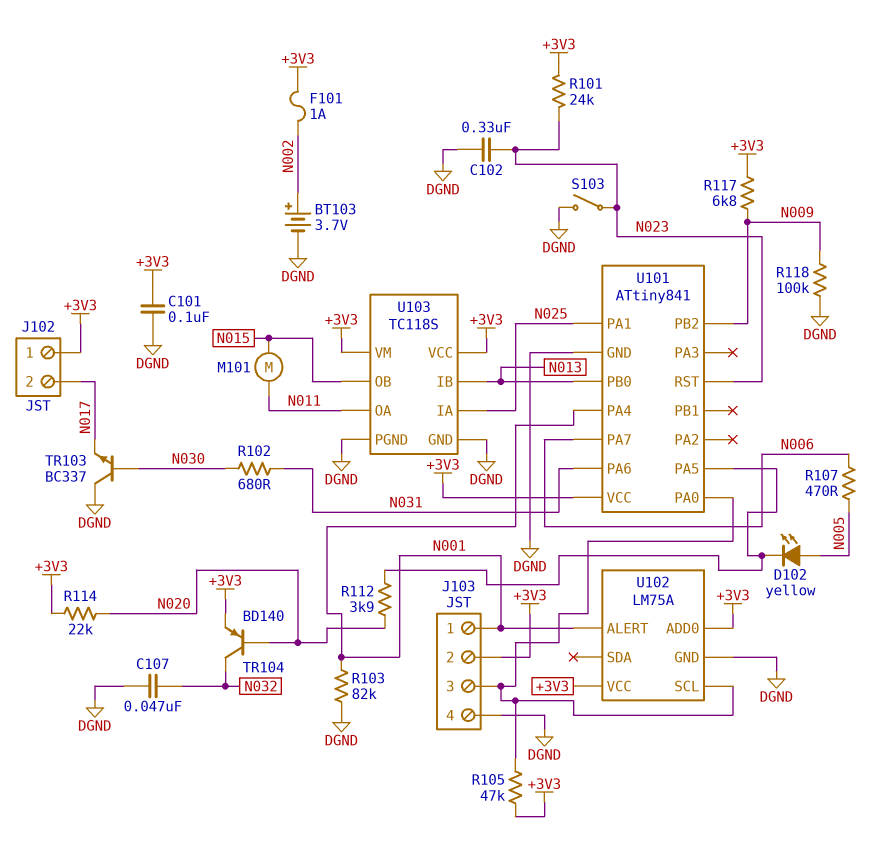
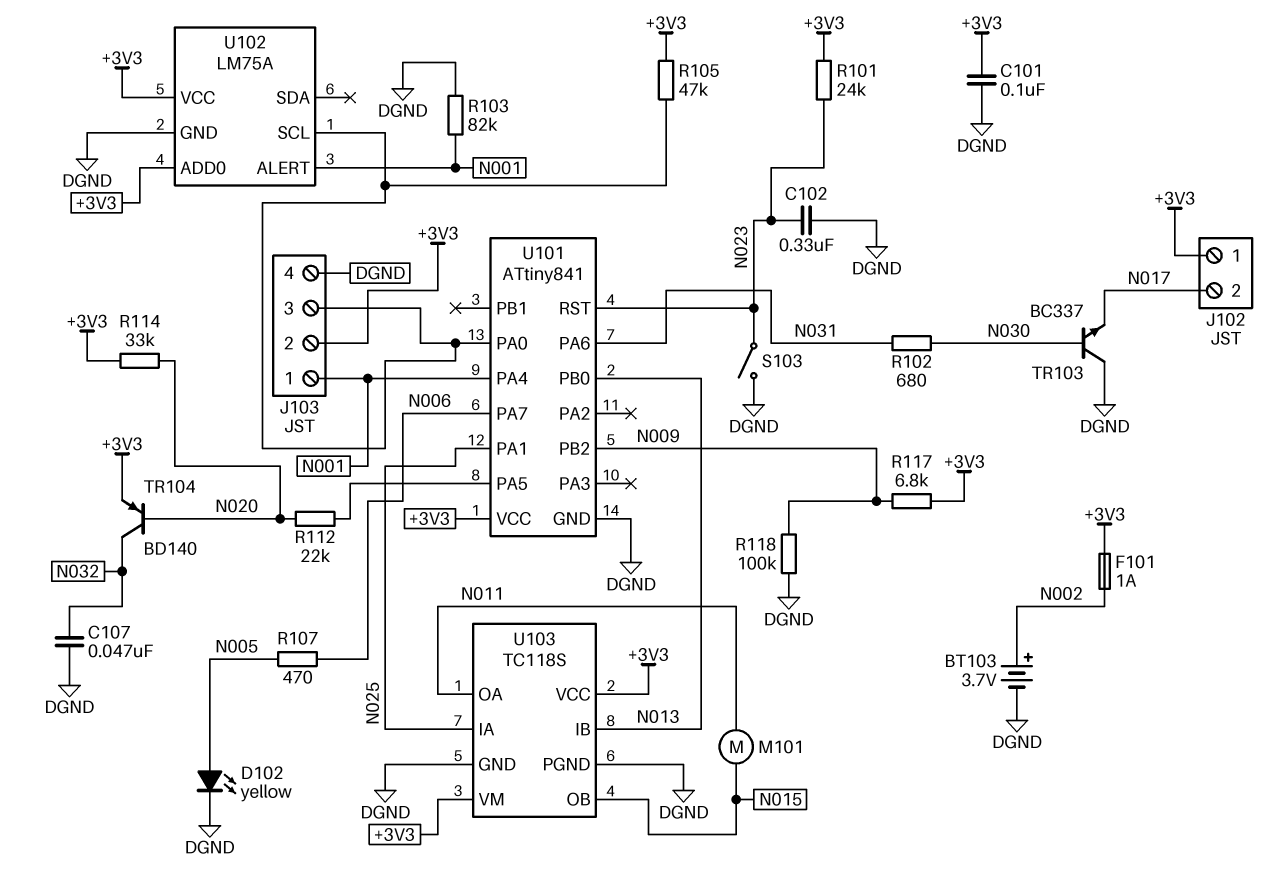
D102: LED yellow (A N005, K U101/PA5) -> LED yellow (A N005, K DGND)
R112: 3.9k (N020, U101/PA5) -> 22k (N020, U101/PA5)
R114: 22k (+3V3, N020) -> 33k (+3V3, N020)

